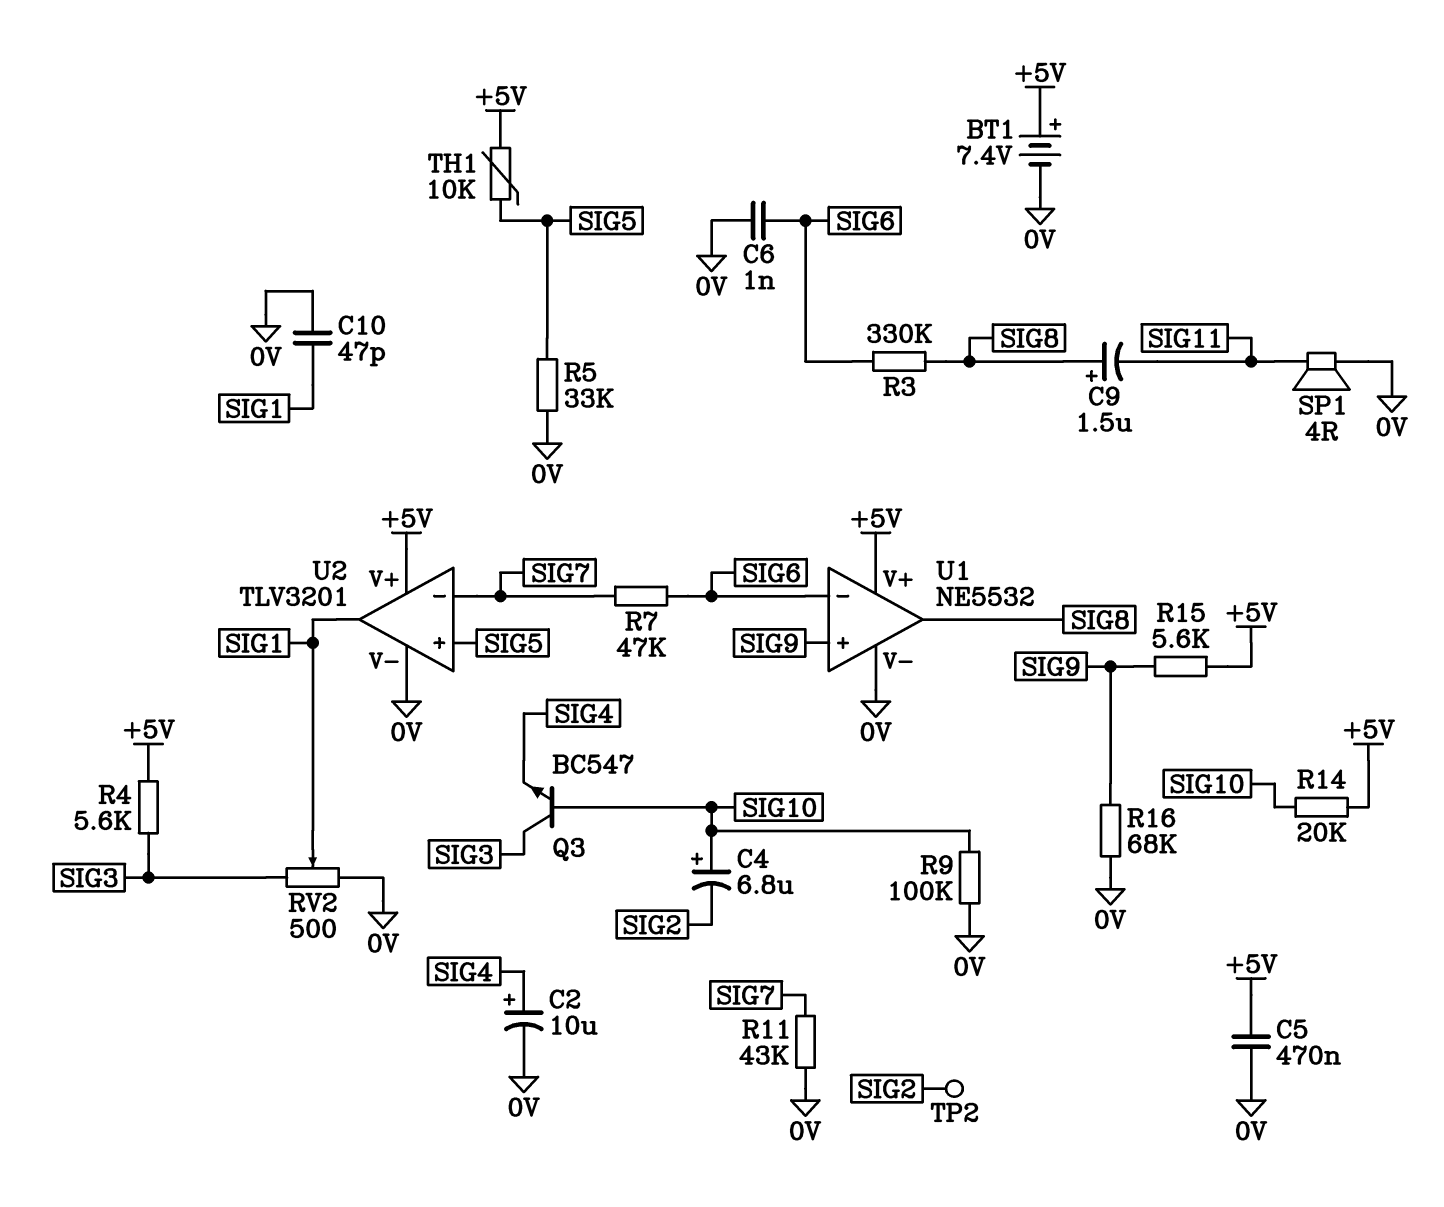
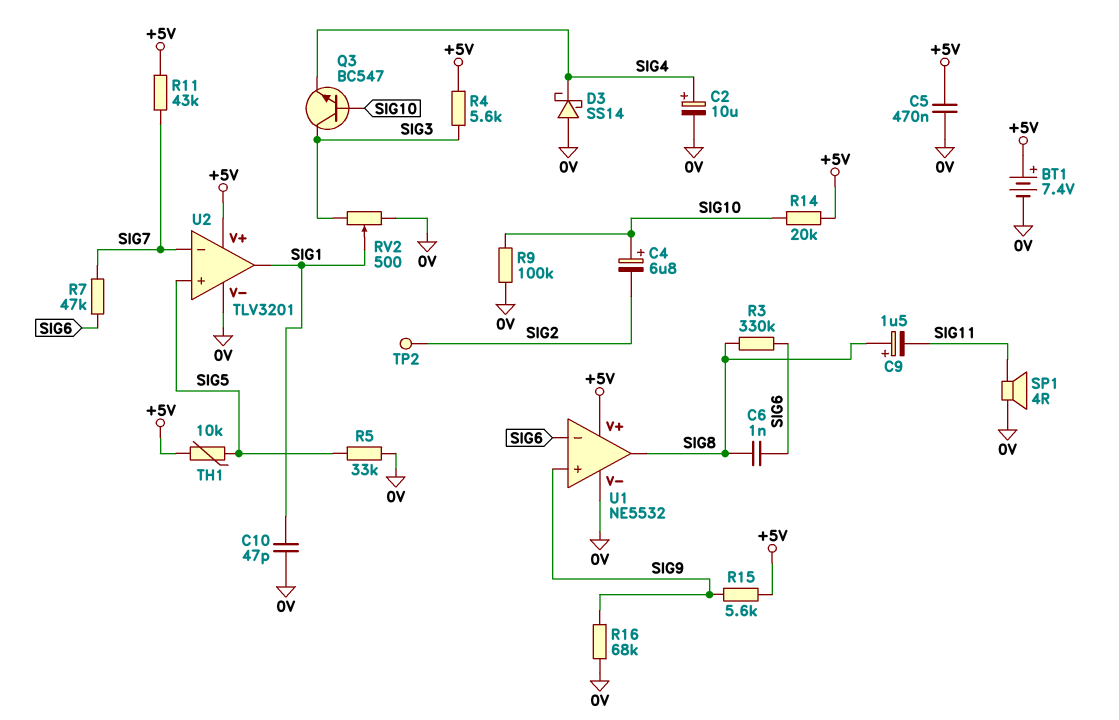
C6: 1nF (0V, SIG6) -> 1nF (SIG6, SIG8)
D3: none -> schottky SS14 (A 0V, K SIG4)
R11: 43k (0V, SIG7) -> 43k (+5V, SIG7)

